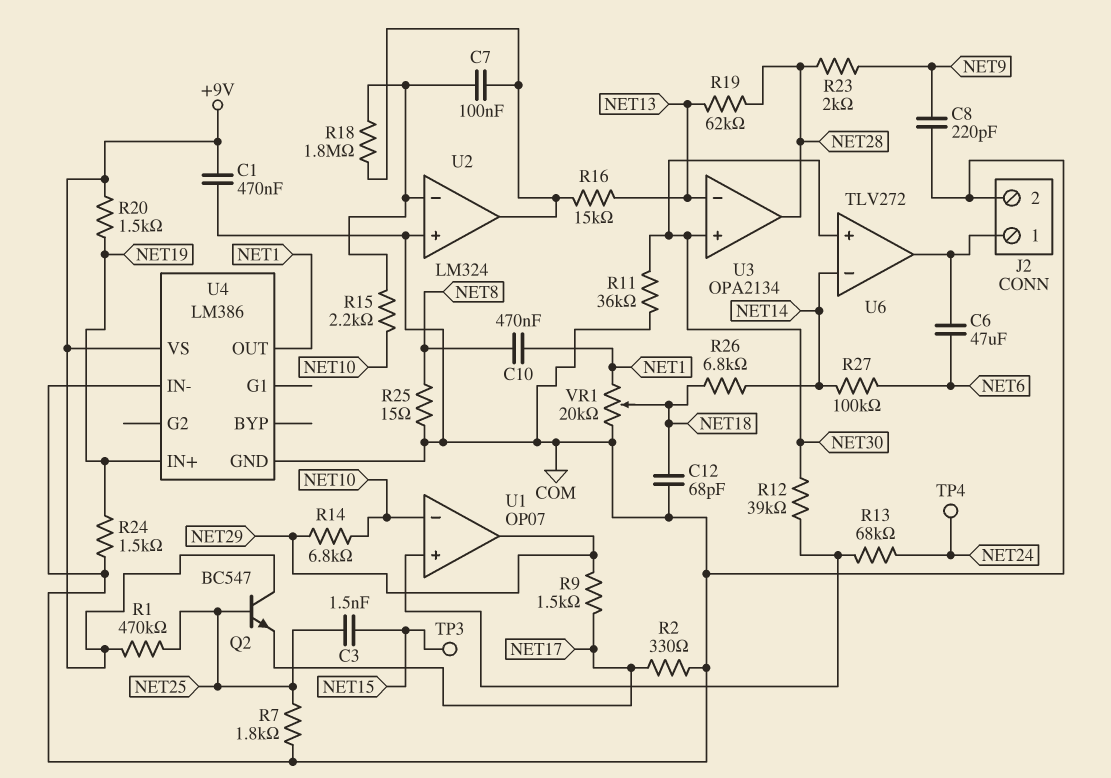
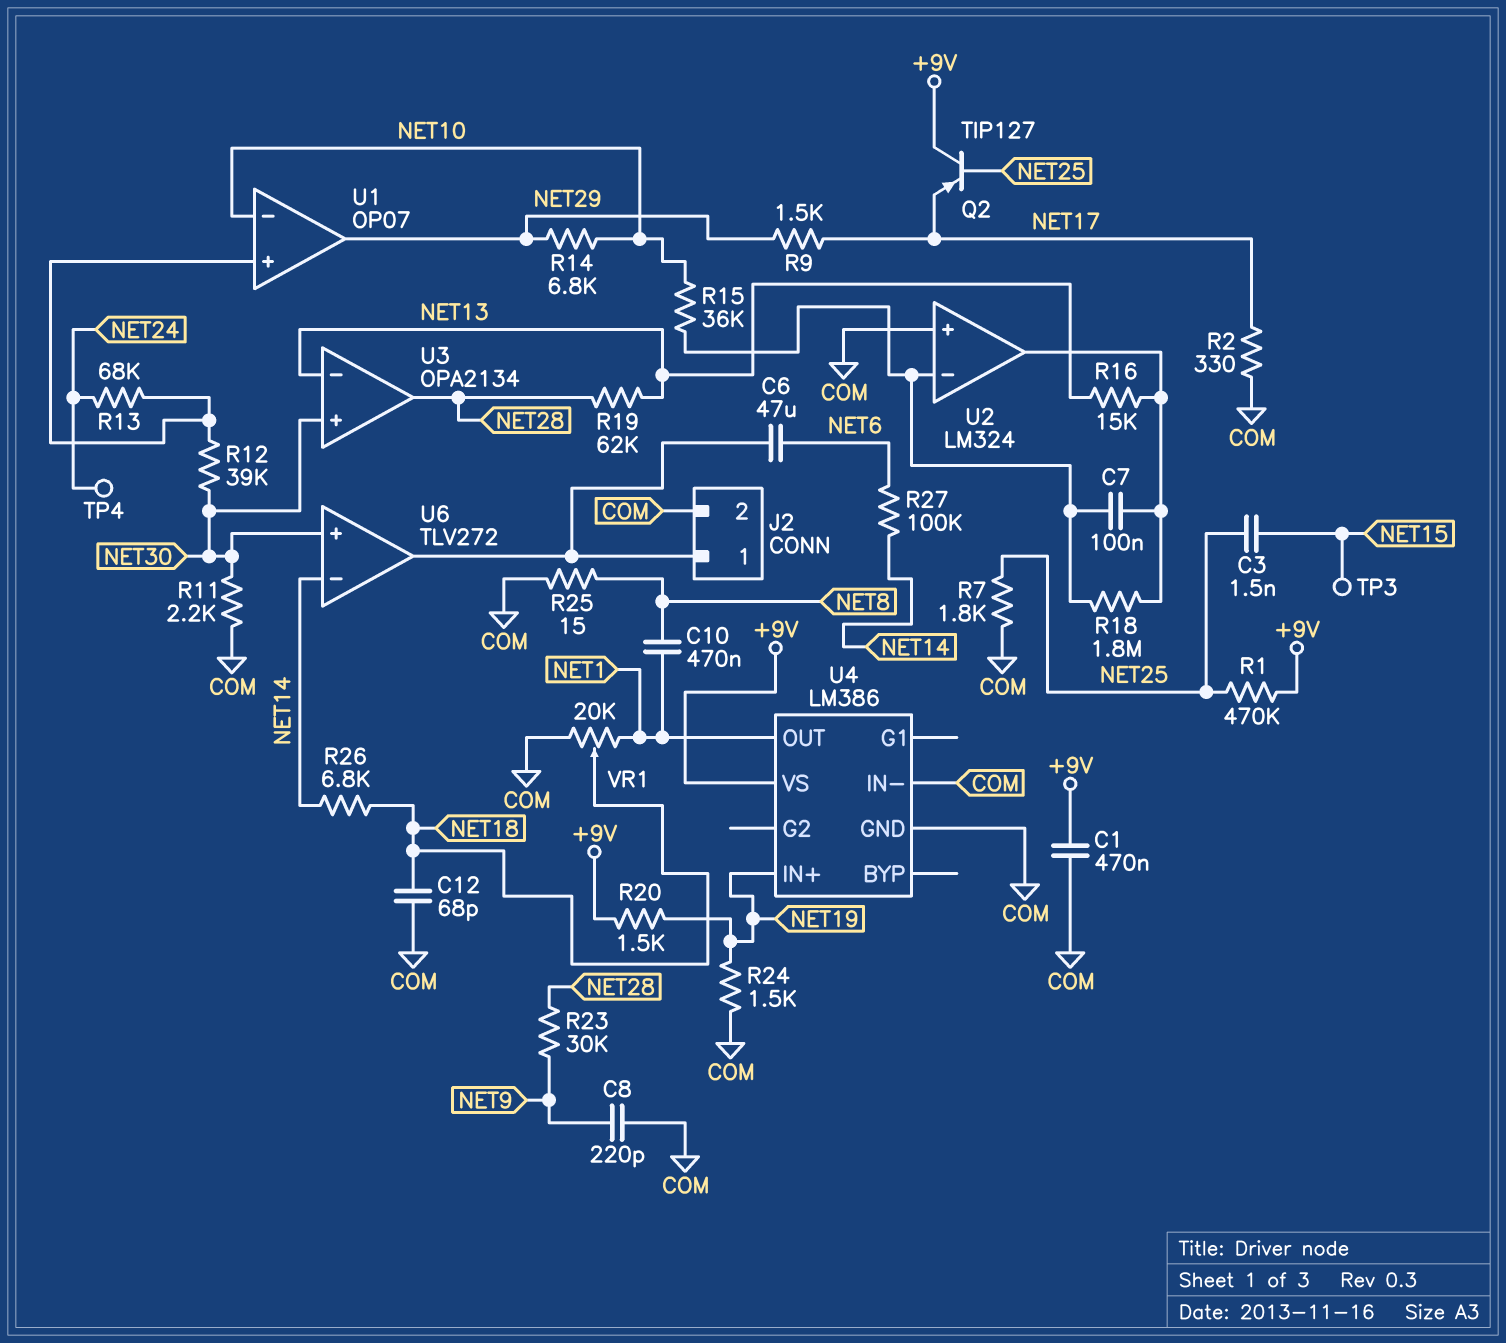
Q2: NPN BC547 (B NET25, C +9V, E NET17) -> PNP TIP127 (B NET25, C +9V, E NET17)
R11: 36k (COM, NET30) -> 2.2k (COM, NET30)
R15: 2.2k (NET10, U2/in-) -> 36k (NET10, U2/in-)
R23: 2k (NET9, NET28) -> 30k (NET9, NET28)

